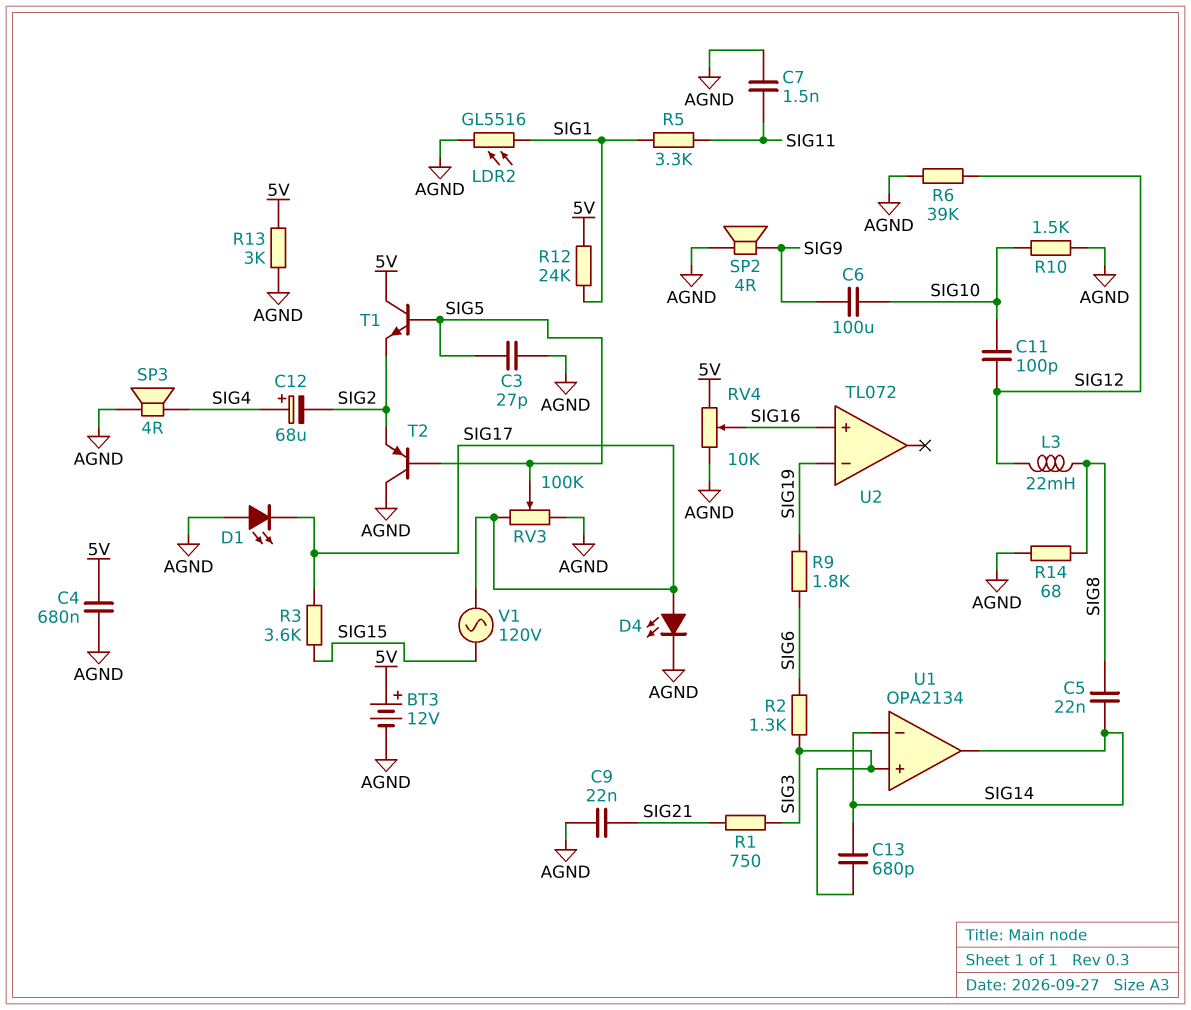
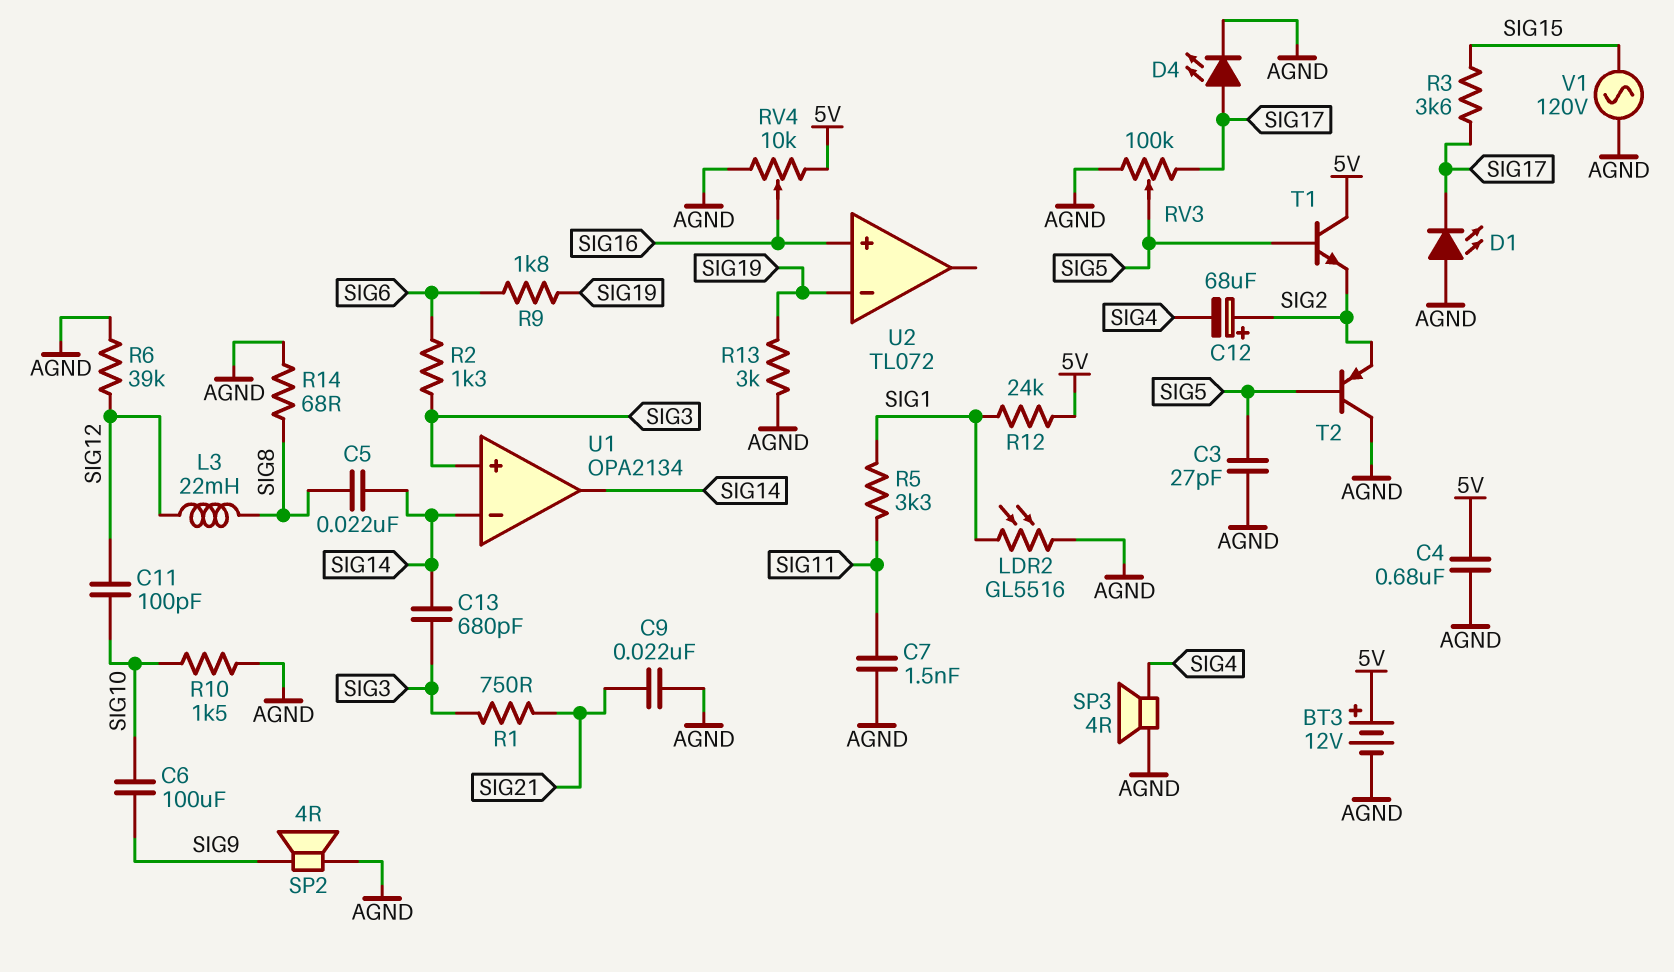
C12: 68uF (plus SIG4, minus SIG2) -> 68uF (plus SIG2, minus SIG4)
R13: 3k (5V, AGND) -> 3k (AGND, SIG19)
V1: AC 120V (SIG15, SIG17) -> AC 120V (AGND, SIG15)

